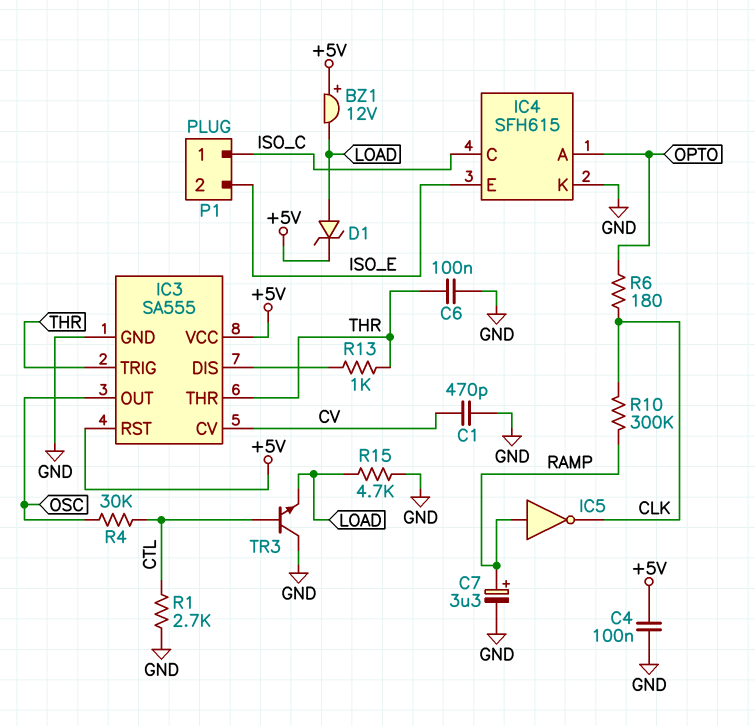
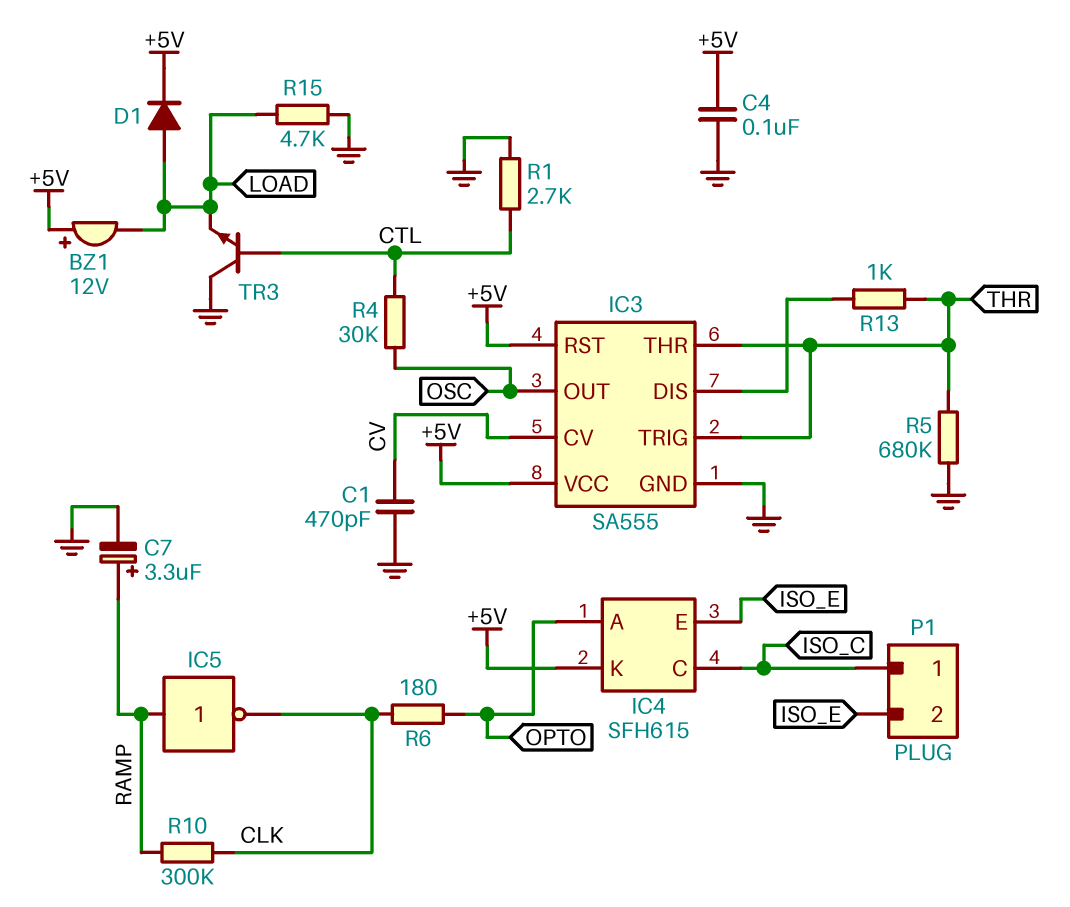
C6: 100nF (GND, THR) -> none
D1: zener (A LOAD, K +5V) -> diode (A LOAD, K +5V)
IC4 pin K: GND -> +5V
R5: none -> 680k (GND, THR)

